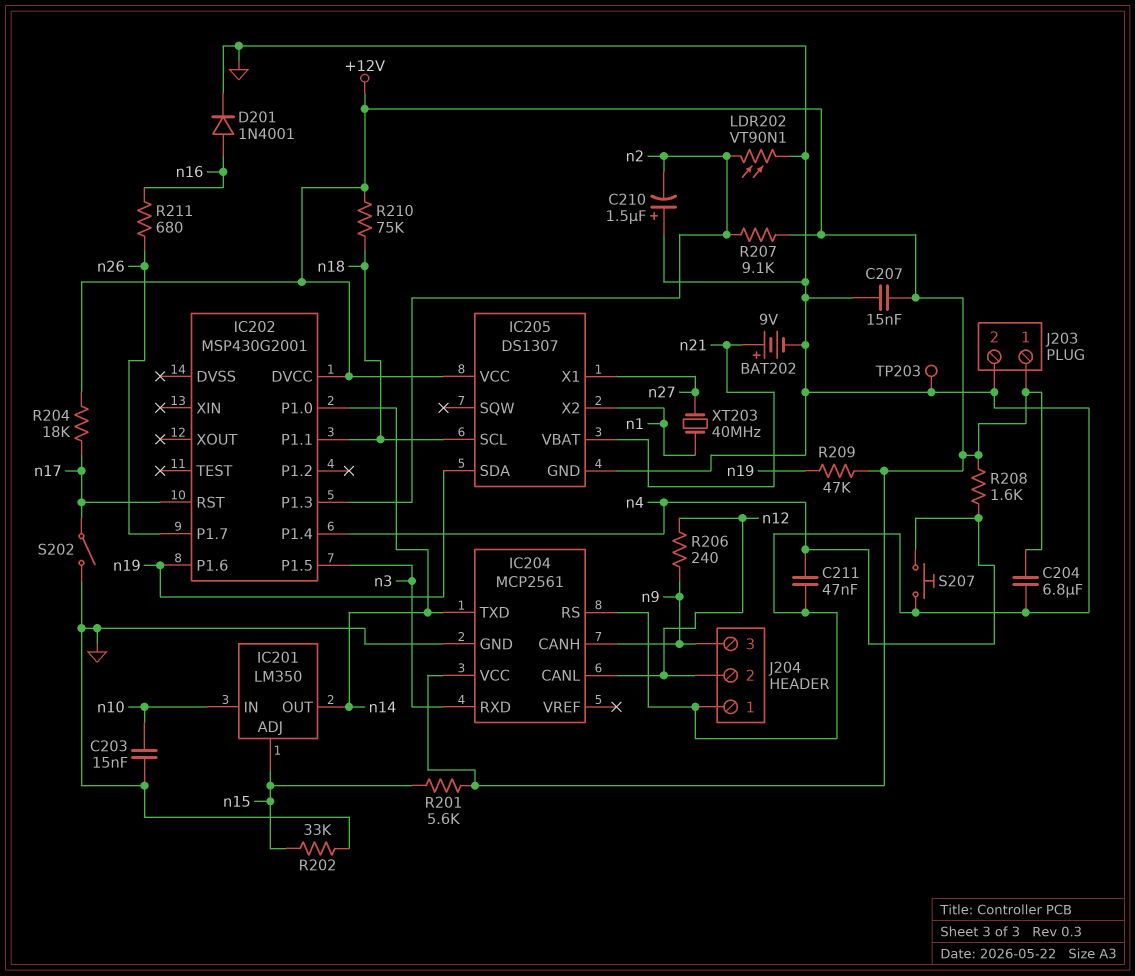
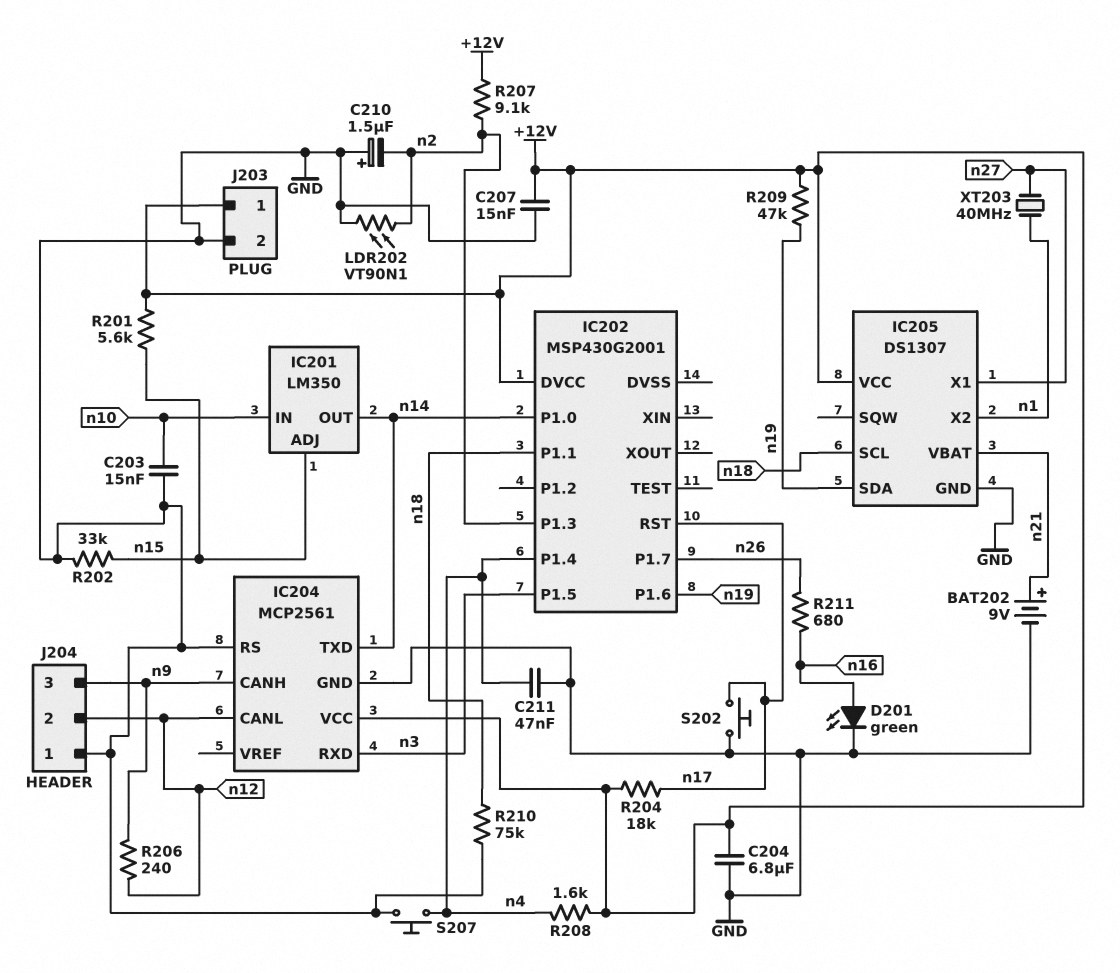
D201: diode 1N4001 (A n16, K GND) -> LED green (A n16, K GND)
R210: 75k (+12V, n18) -> 75k (GND, n18)
S202: switch (GND, n17) -> button (GND, n17)
TP203: test point (GND) -> none

